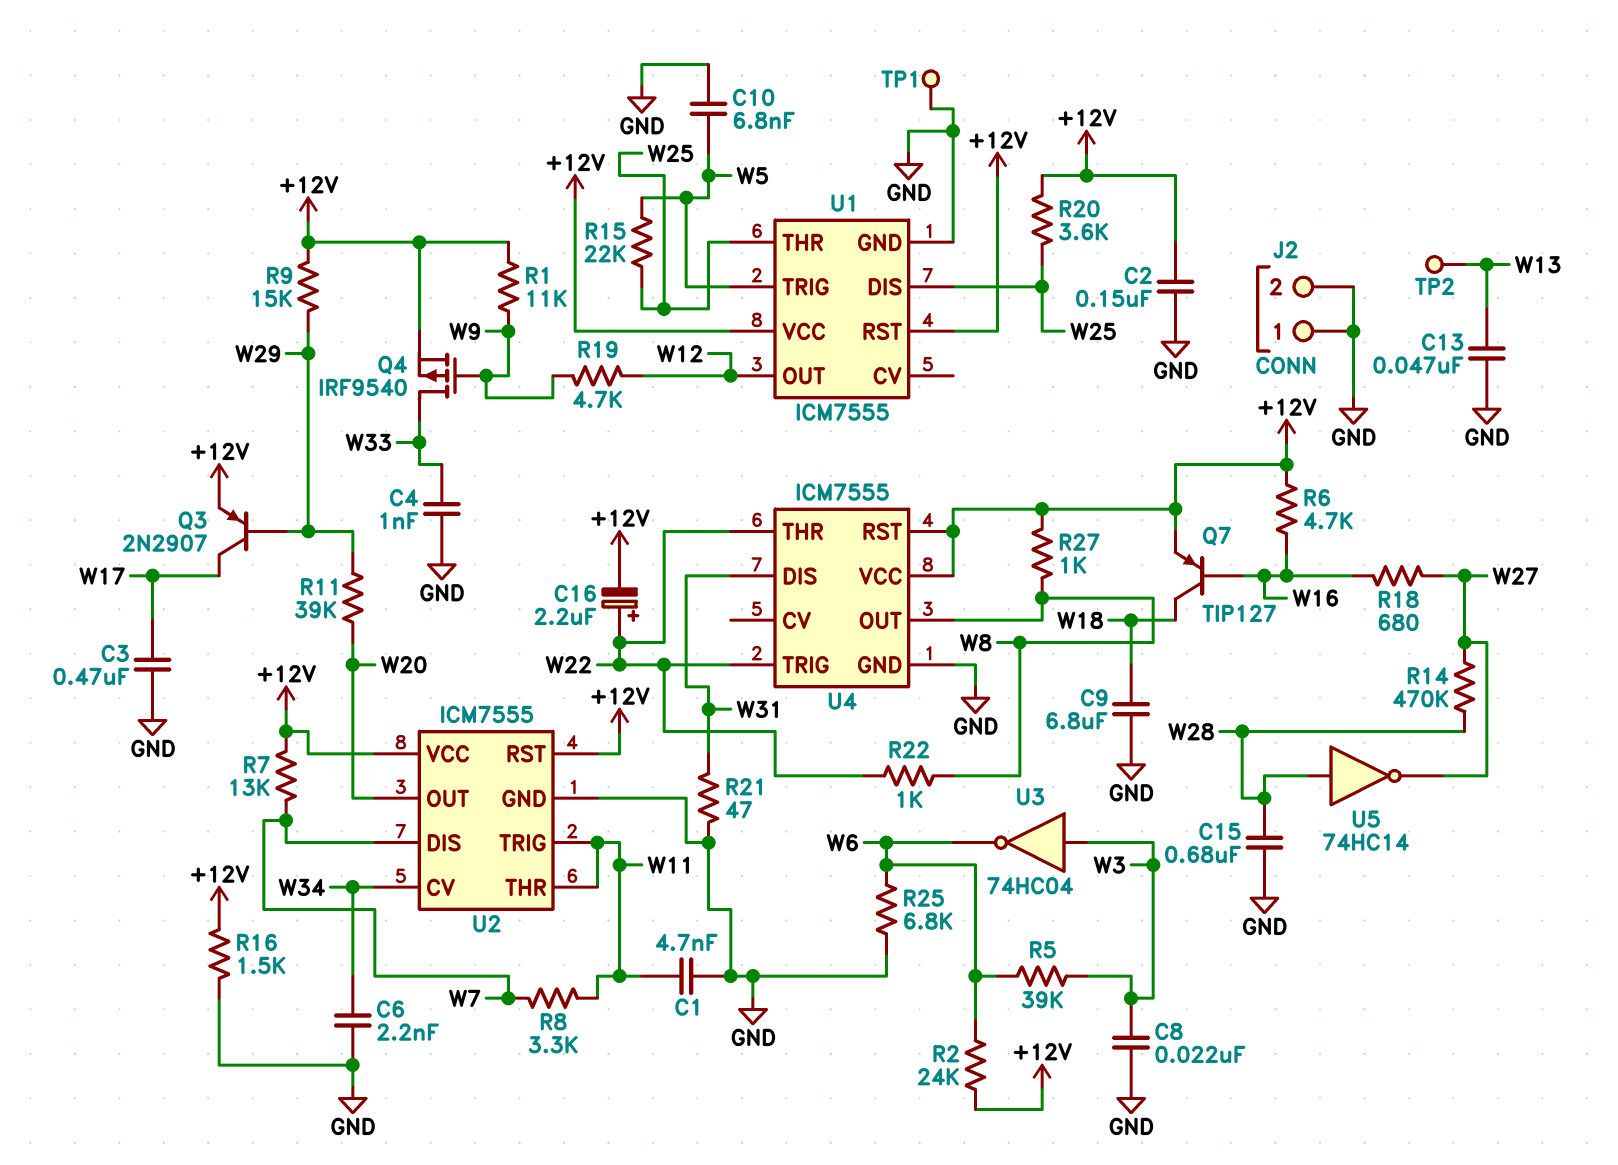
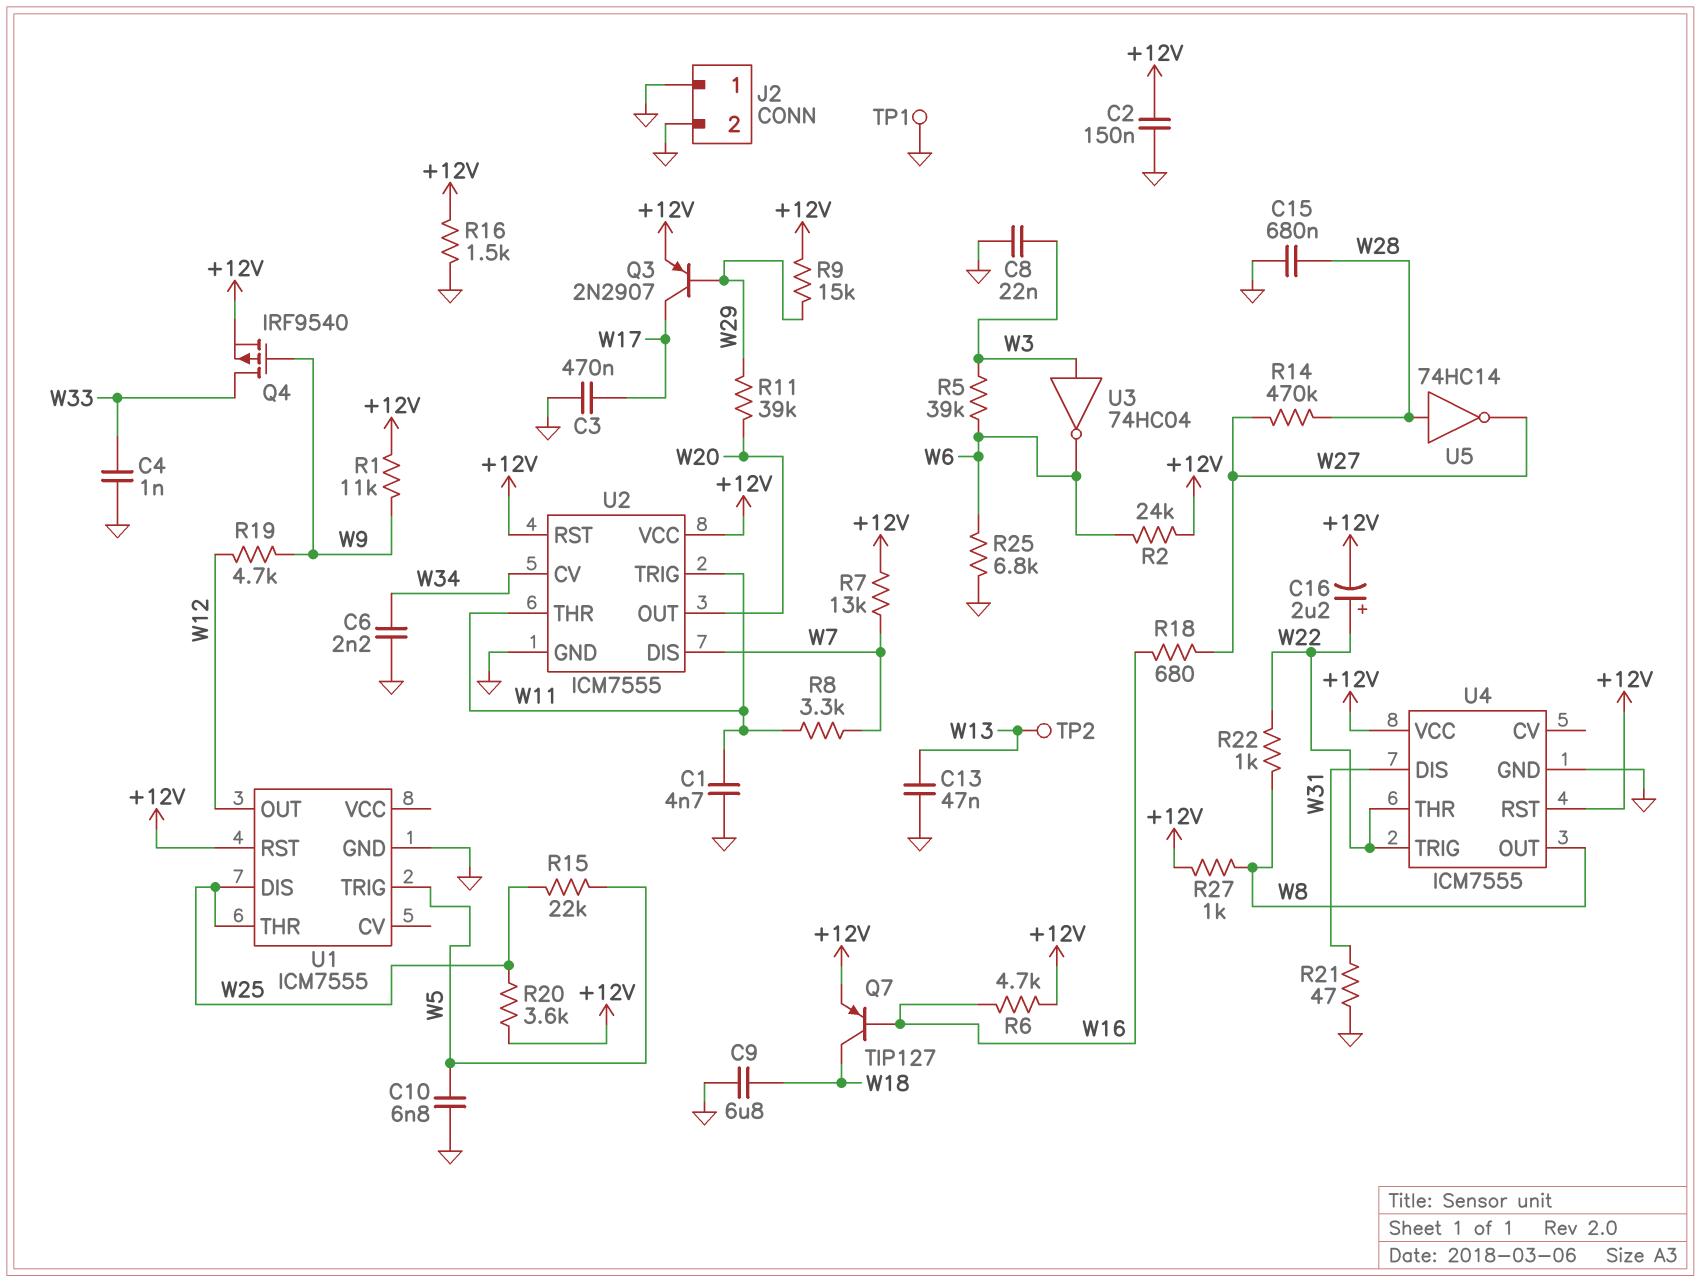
U1 pin VCC: +12V -> none

